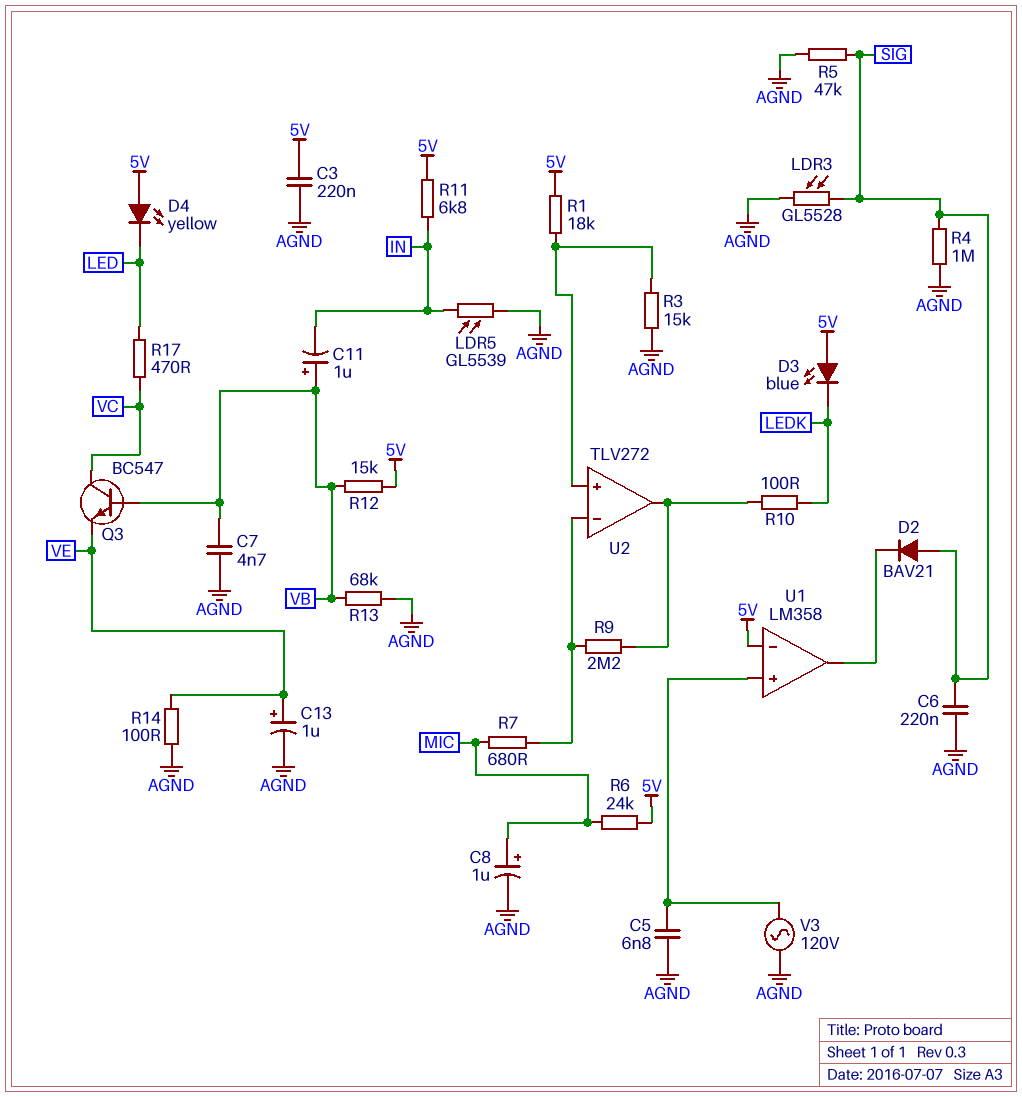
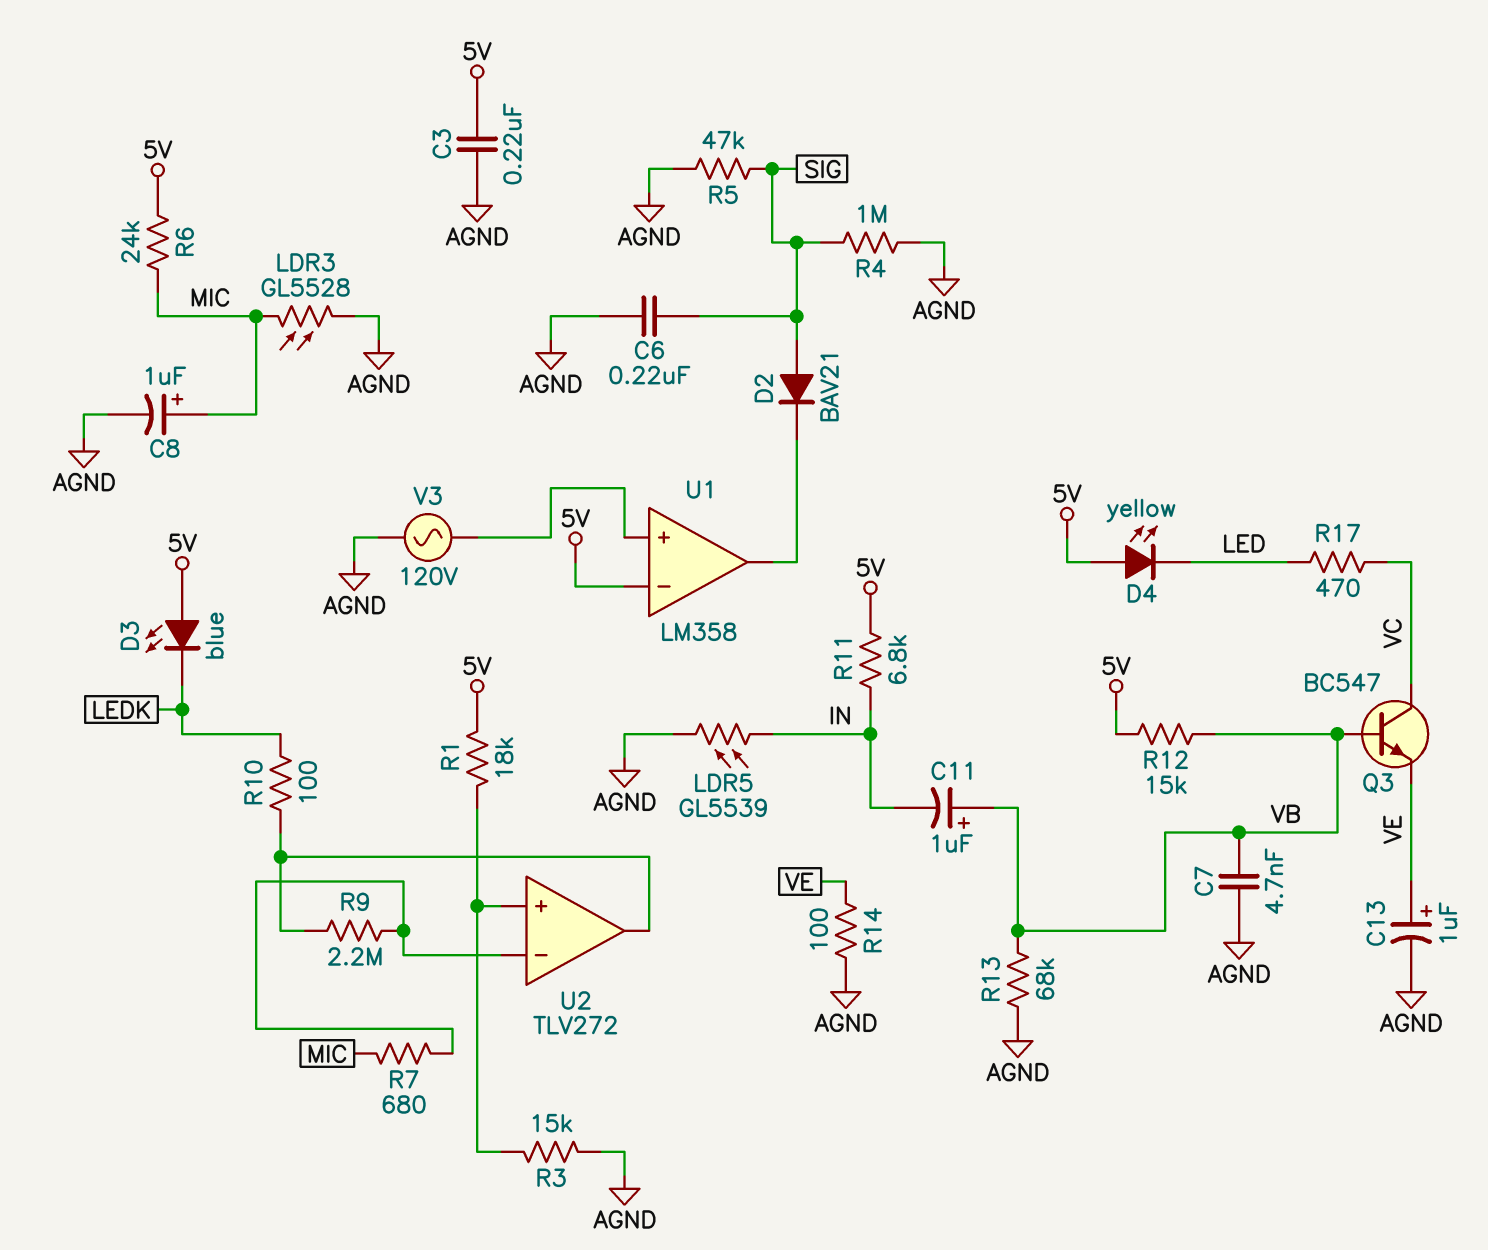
C5: 6.8nF (AGND, U1/in+) -> none
LDR3: GL5528 (AGND, SIG) -> GL5528 (AGND, MIC)

